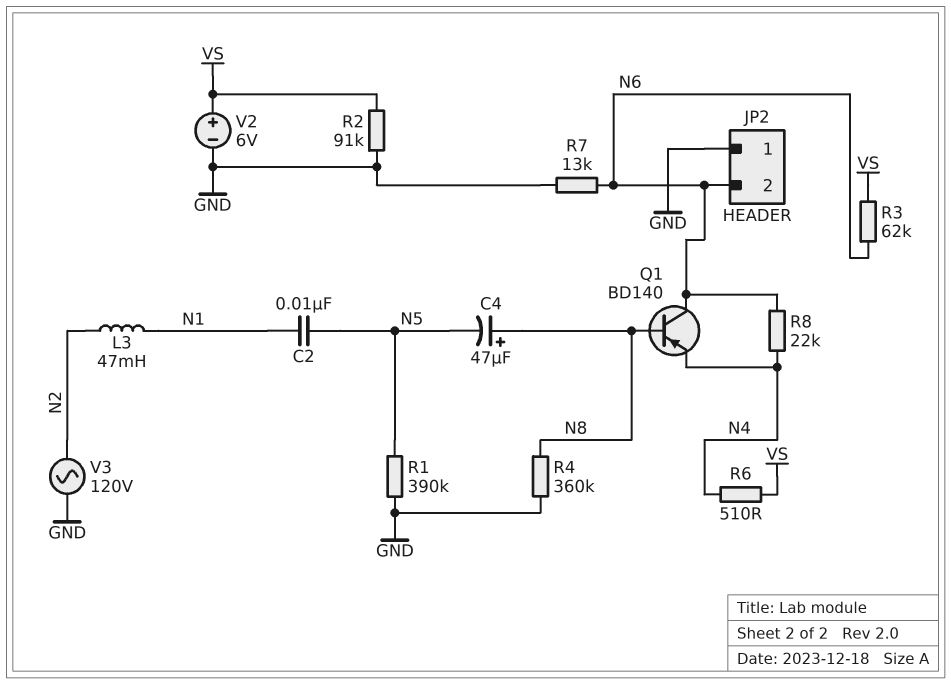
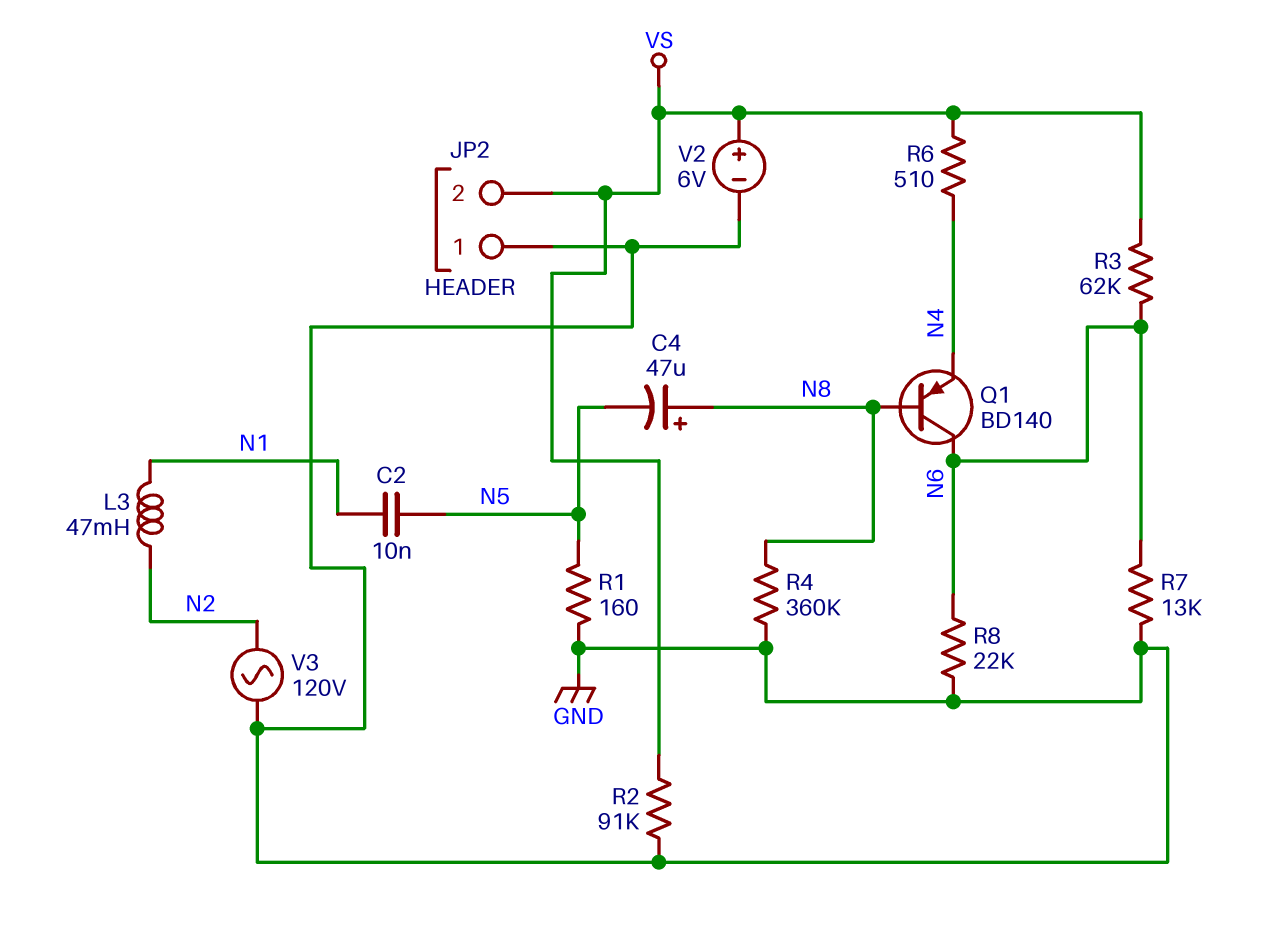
JP2 pin 2: N6 -> VS
R1: 390k (GND, N5) -> 160 (GND, N5)
R8: 22k (N4, N6) -> 22k (GND, N6)

